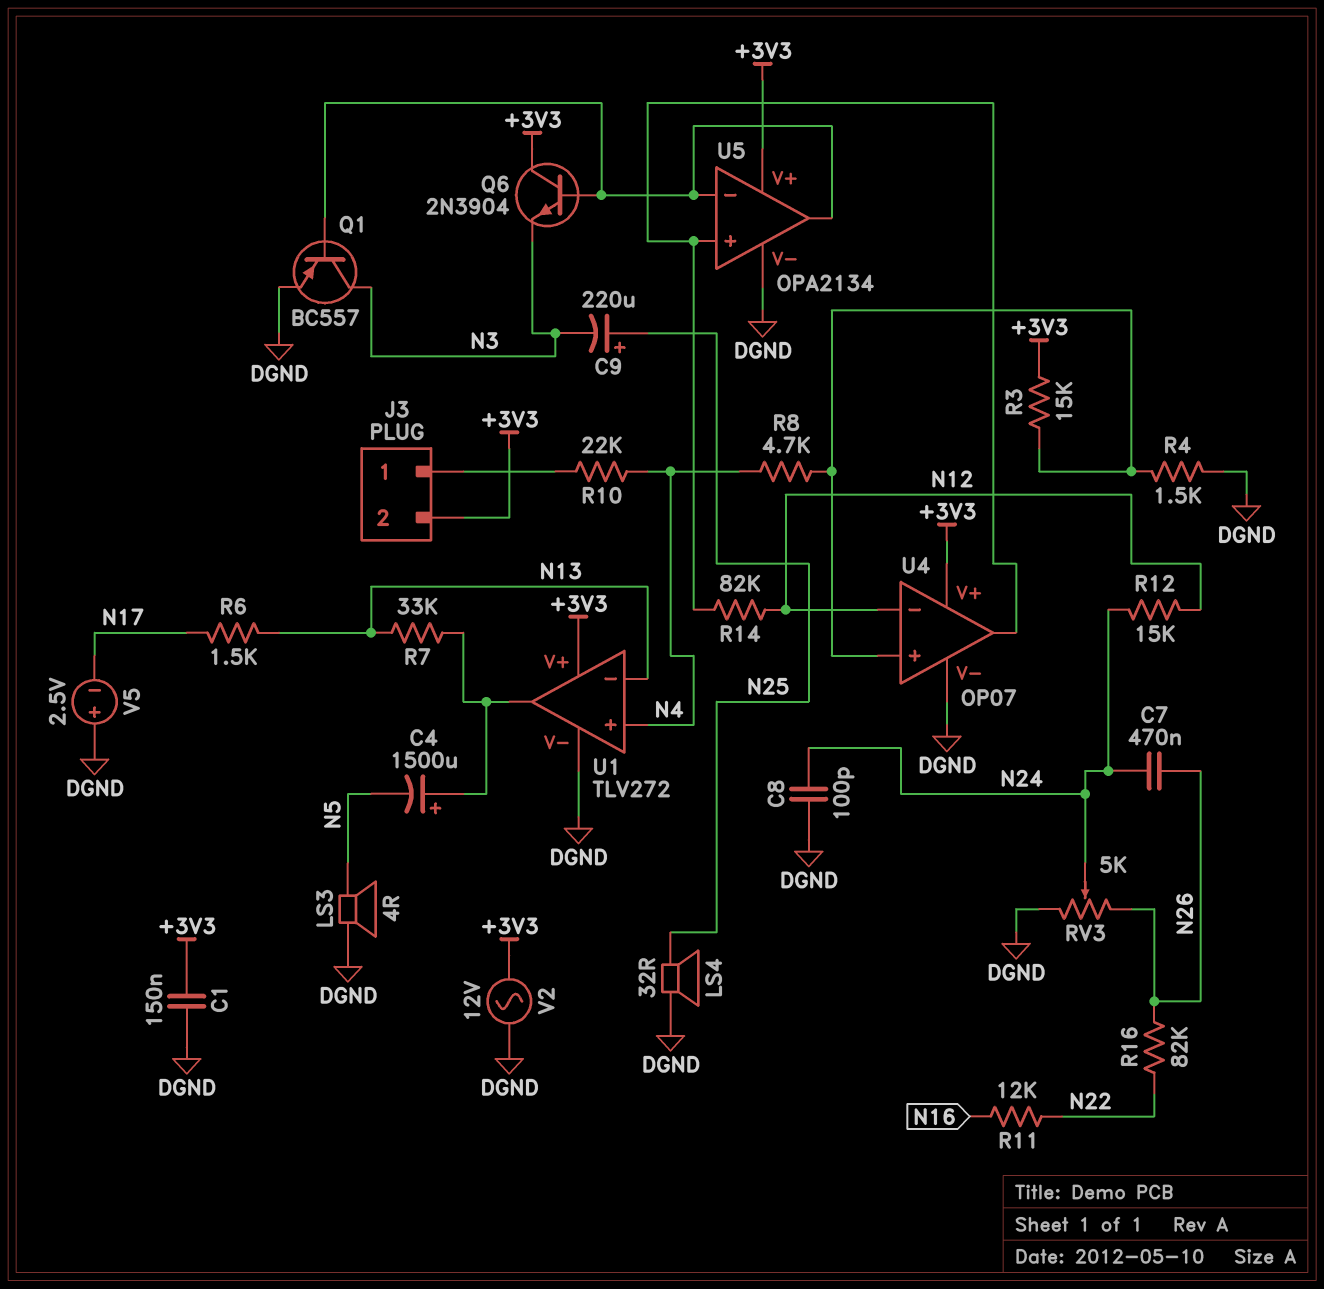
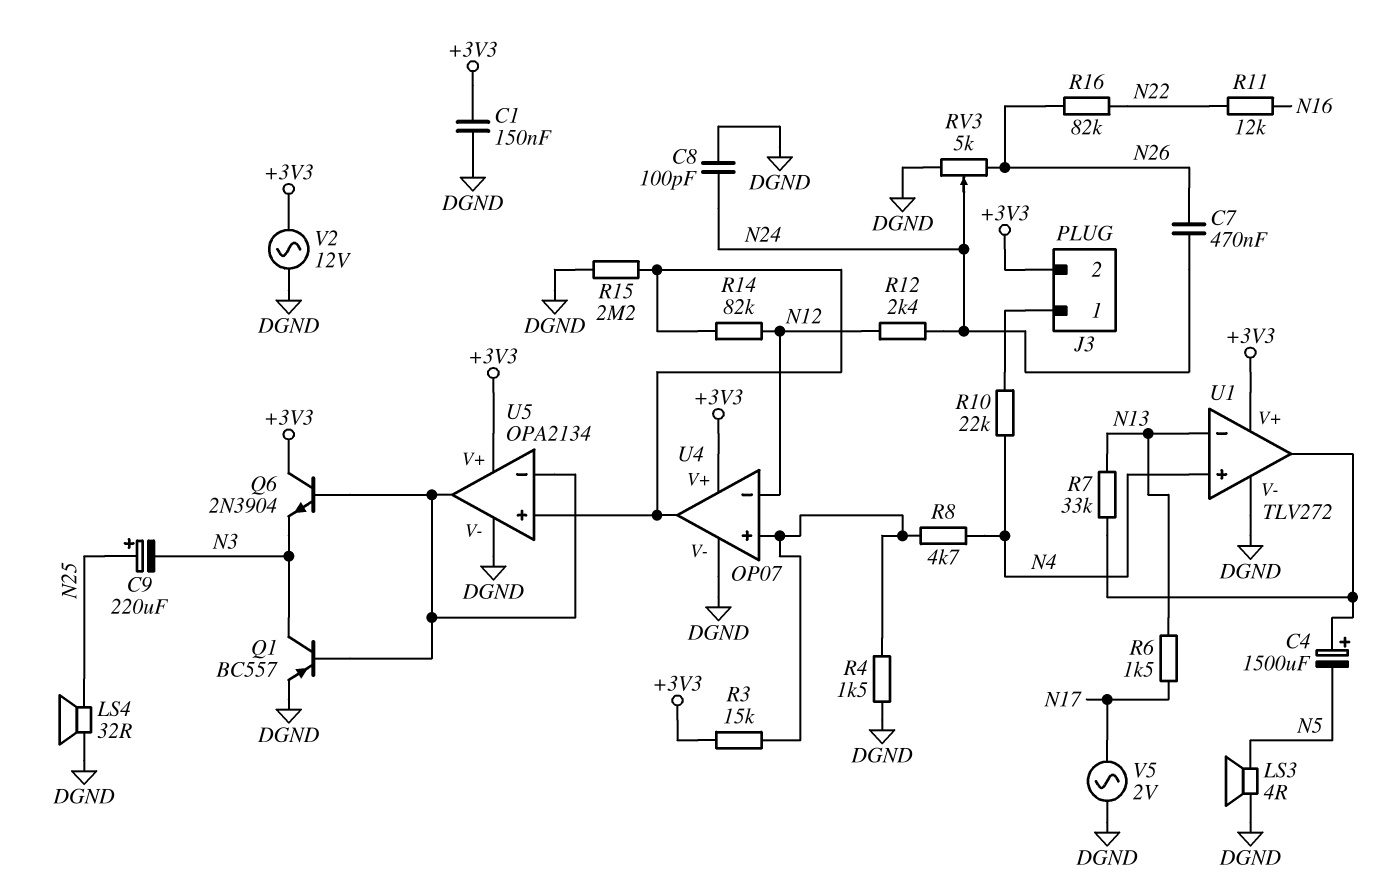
R12: 15k (N12, N24) -> 2.4k (N12, N24)
R15: none -> 2.2M (DGND, U4/out)
V5: 2.5V (plus DGND, minus N17) -> AC 2V (DGND, N17)

